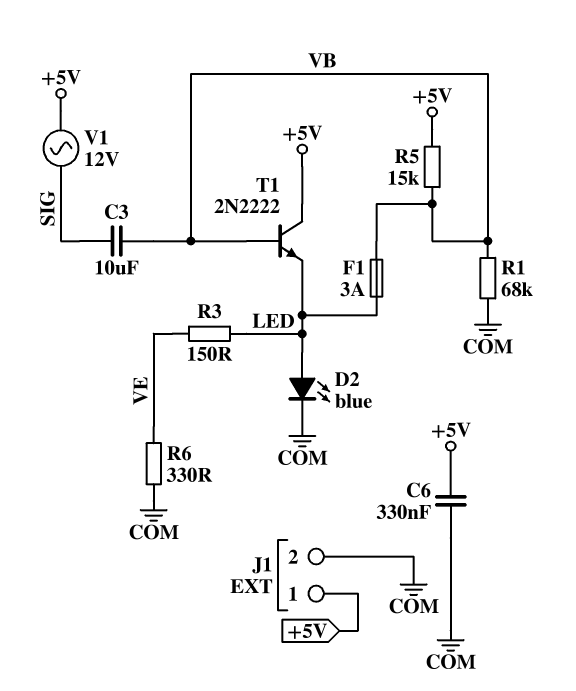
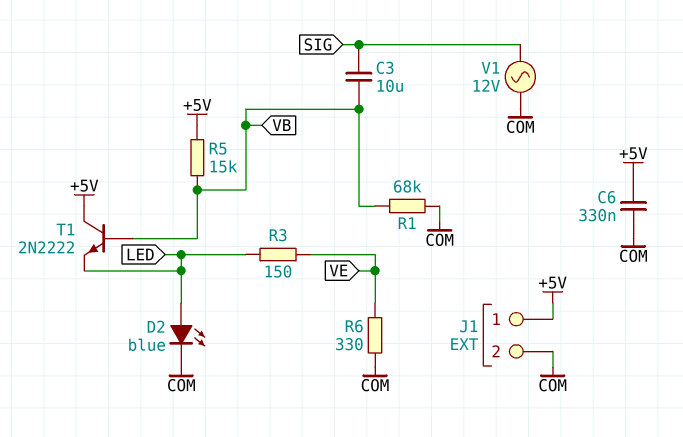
F1: 3A (LED, VB) -> none
V1: AC 12V (+5V, SIG) -> AC 12V (COM, SIG)

